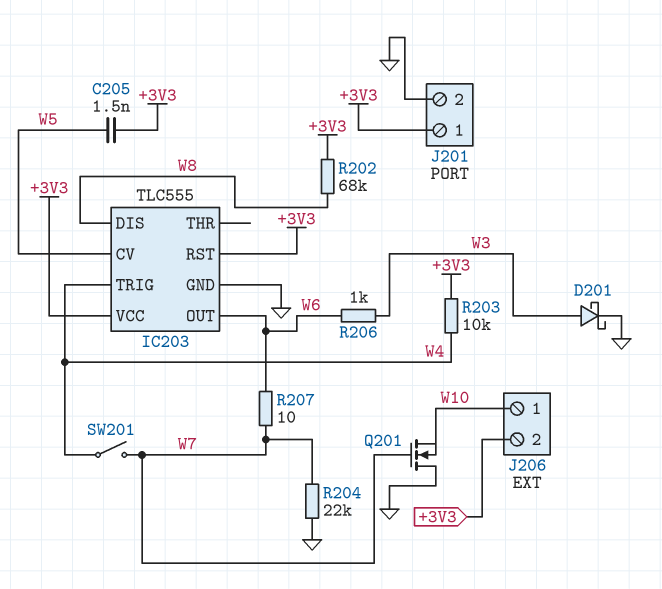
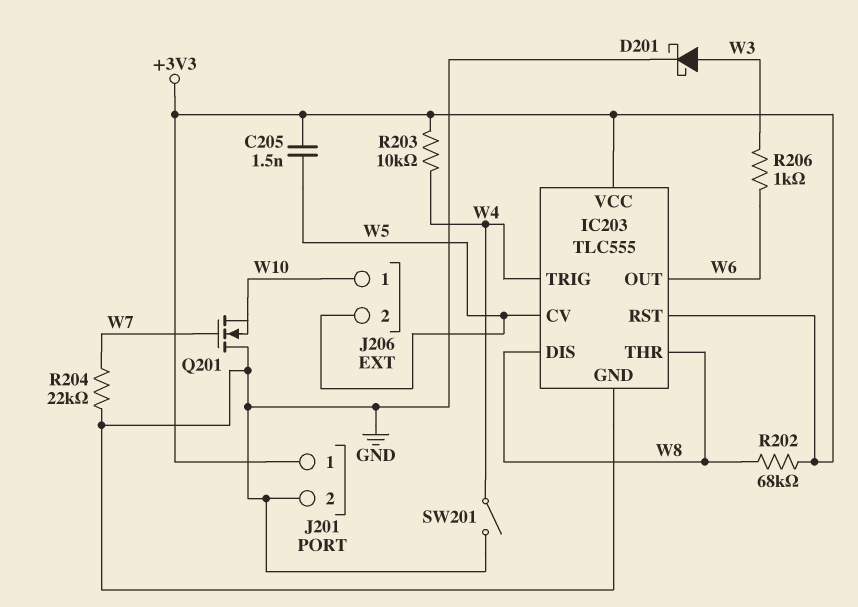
IC203 pin THR: none -> W8
J206 pin 2: +3V3 -> W5
R207: 10 (W6, W7) -> none
SW201: switch (W4, W7) -> switch (GND, W4)

